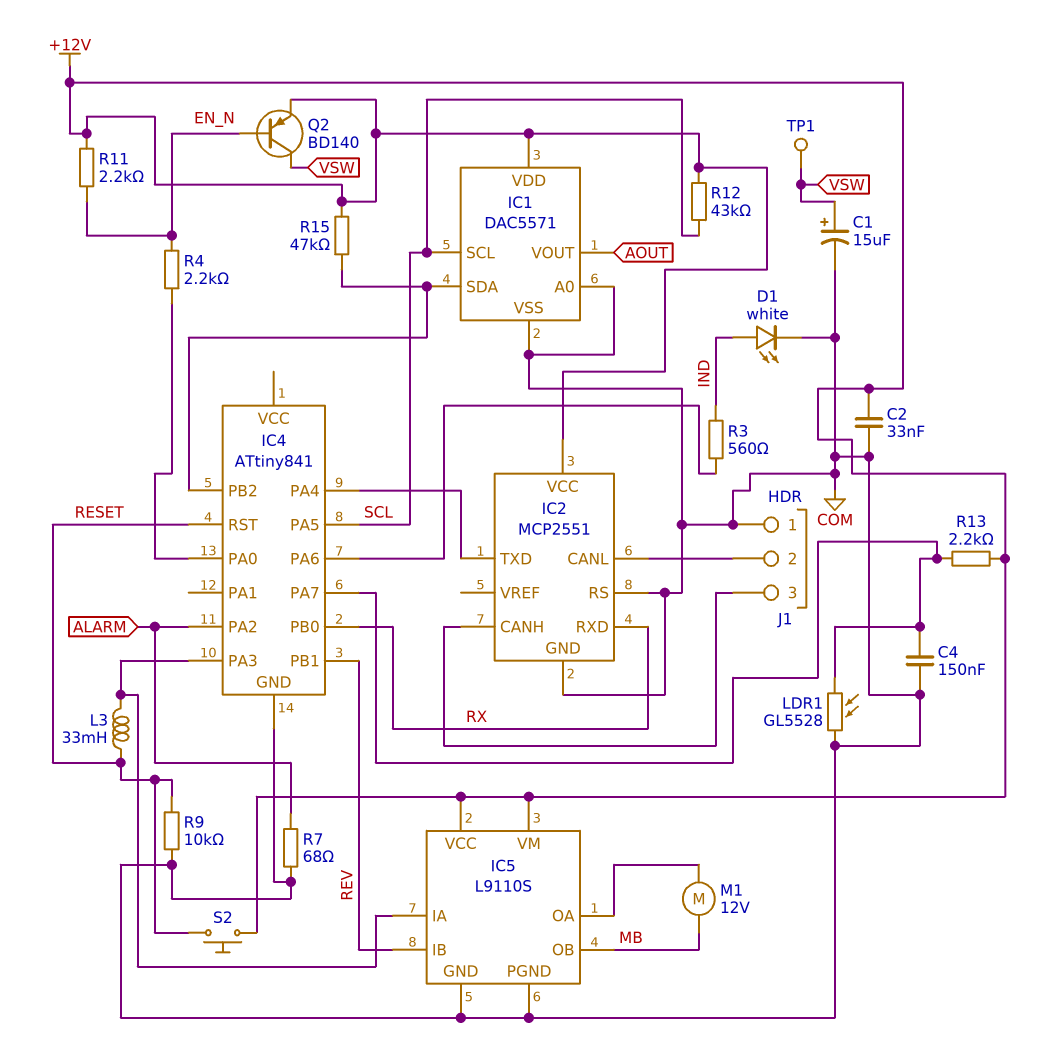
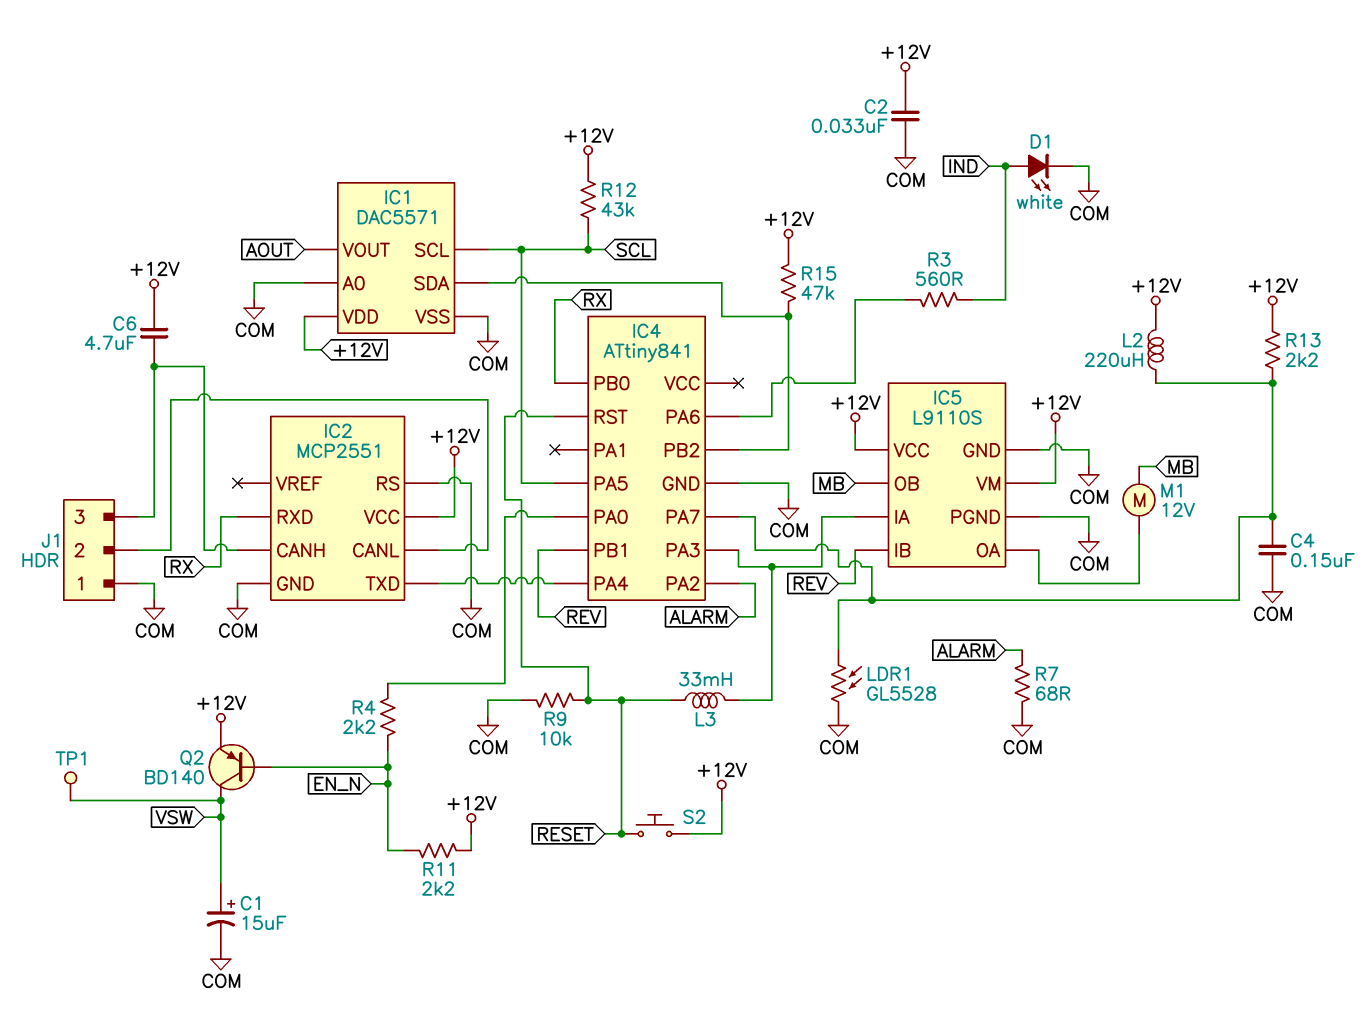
C6: none -> 4.7uF (+12V, IC2/CANH)
L2: none -> 220uH (+12V, IC4/PA7)

